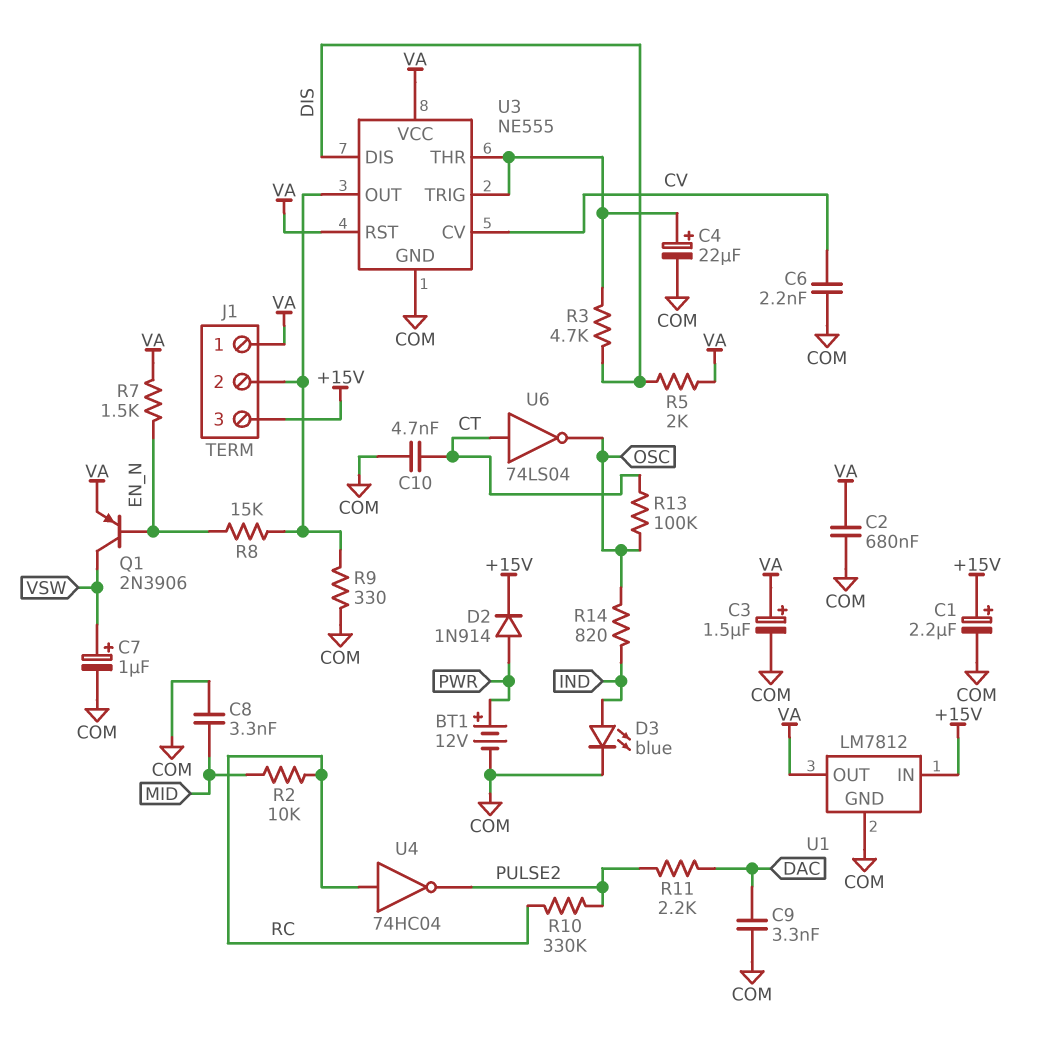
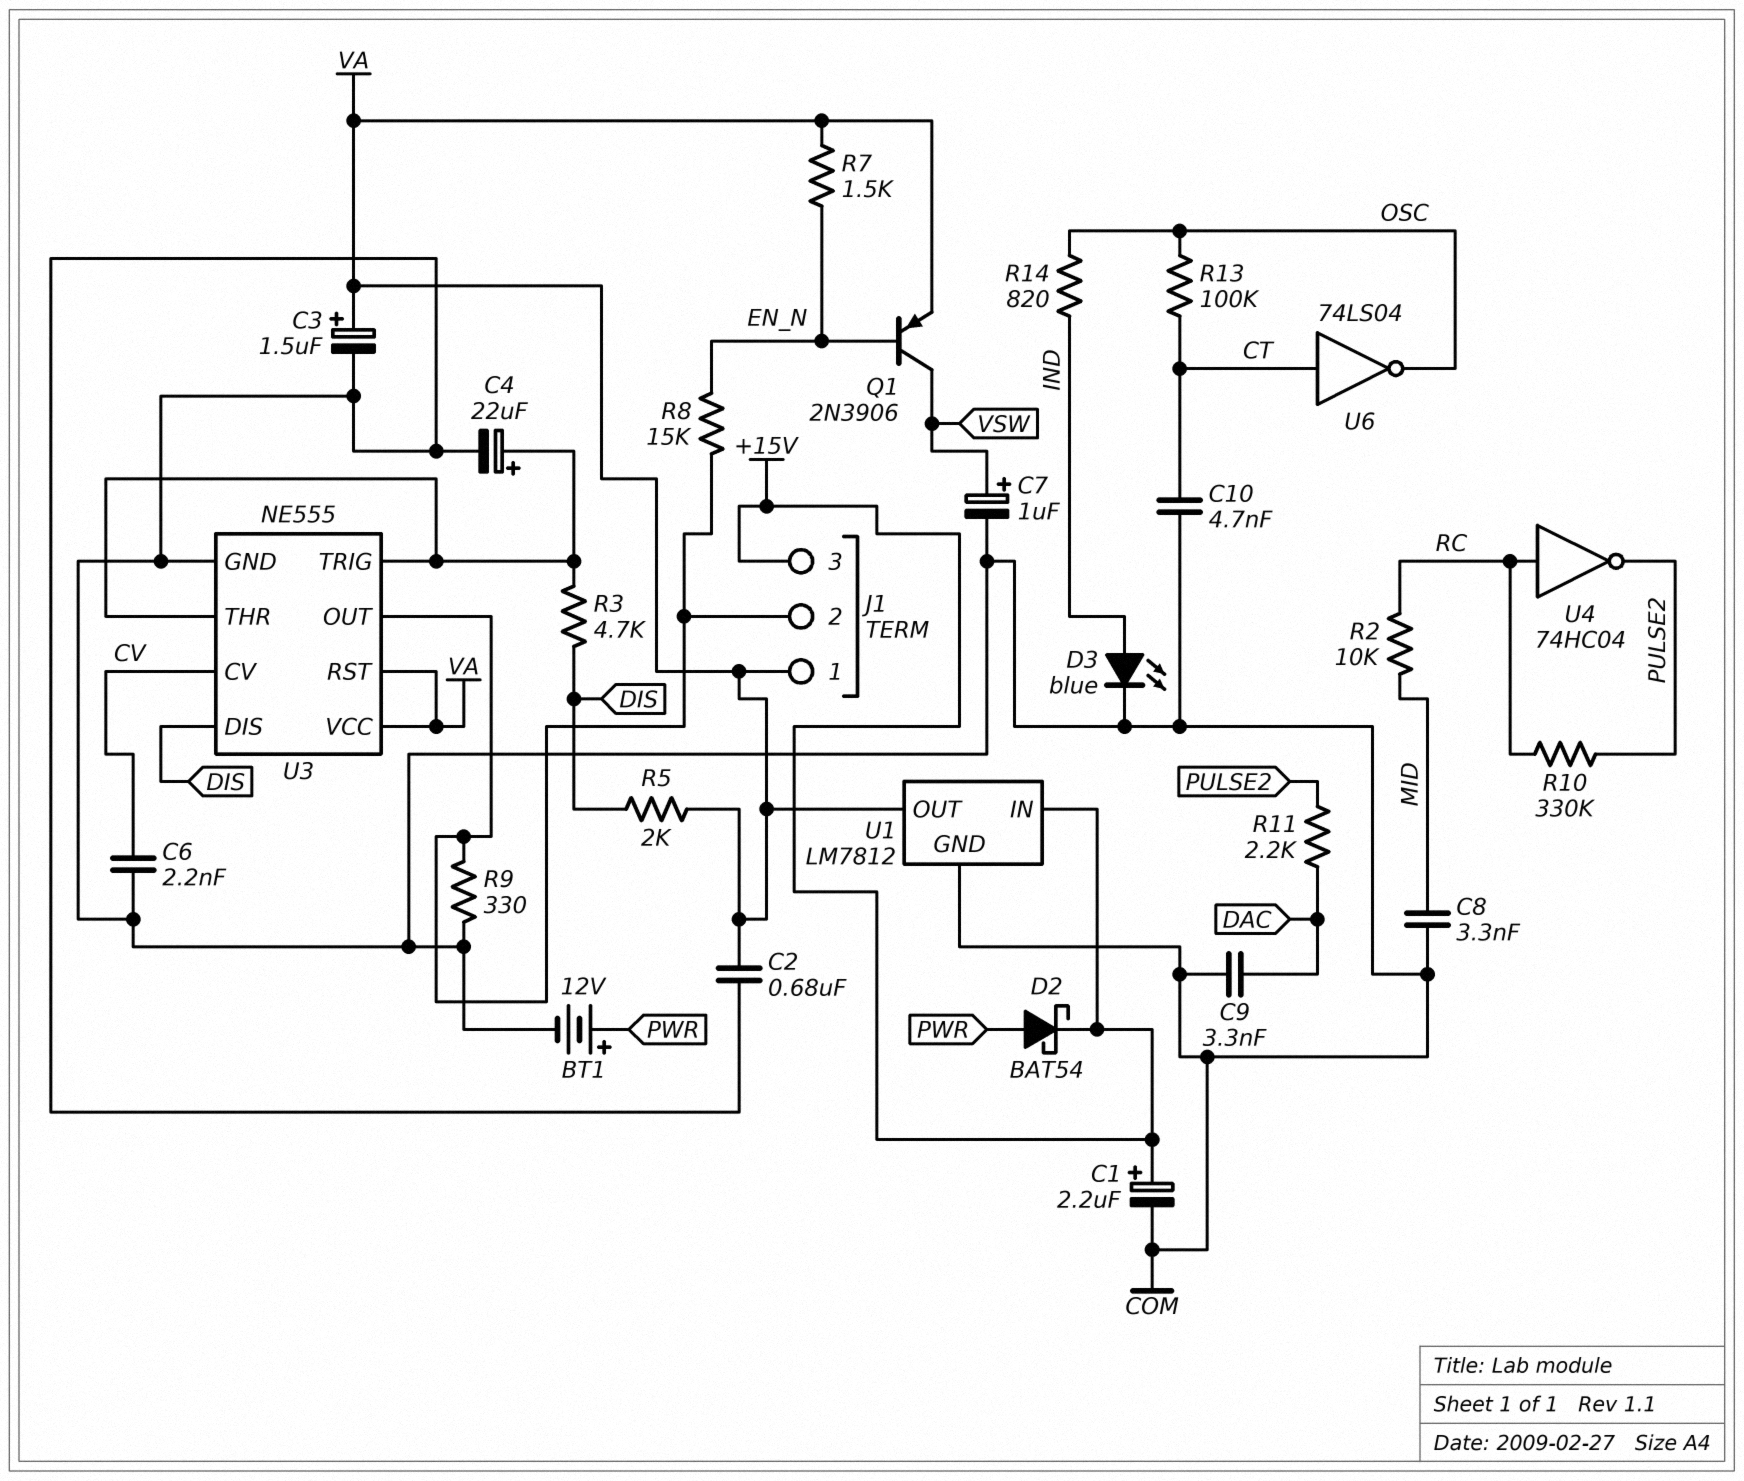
D2: diode 1N914 (A PWR, K +15V) -> schottky BAT54 (A PWR, K +15V)

